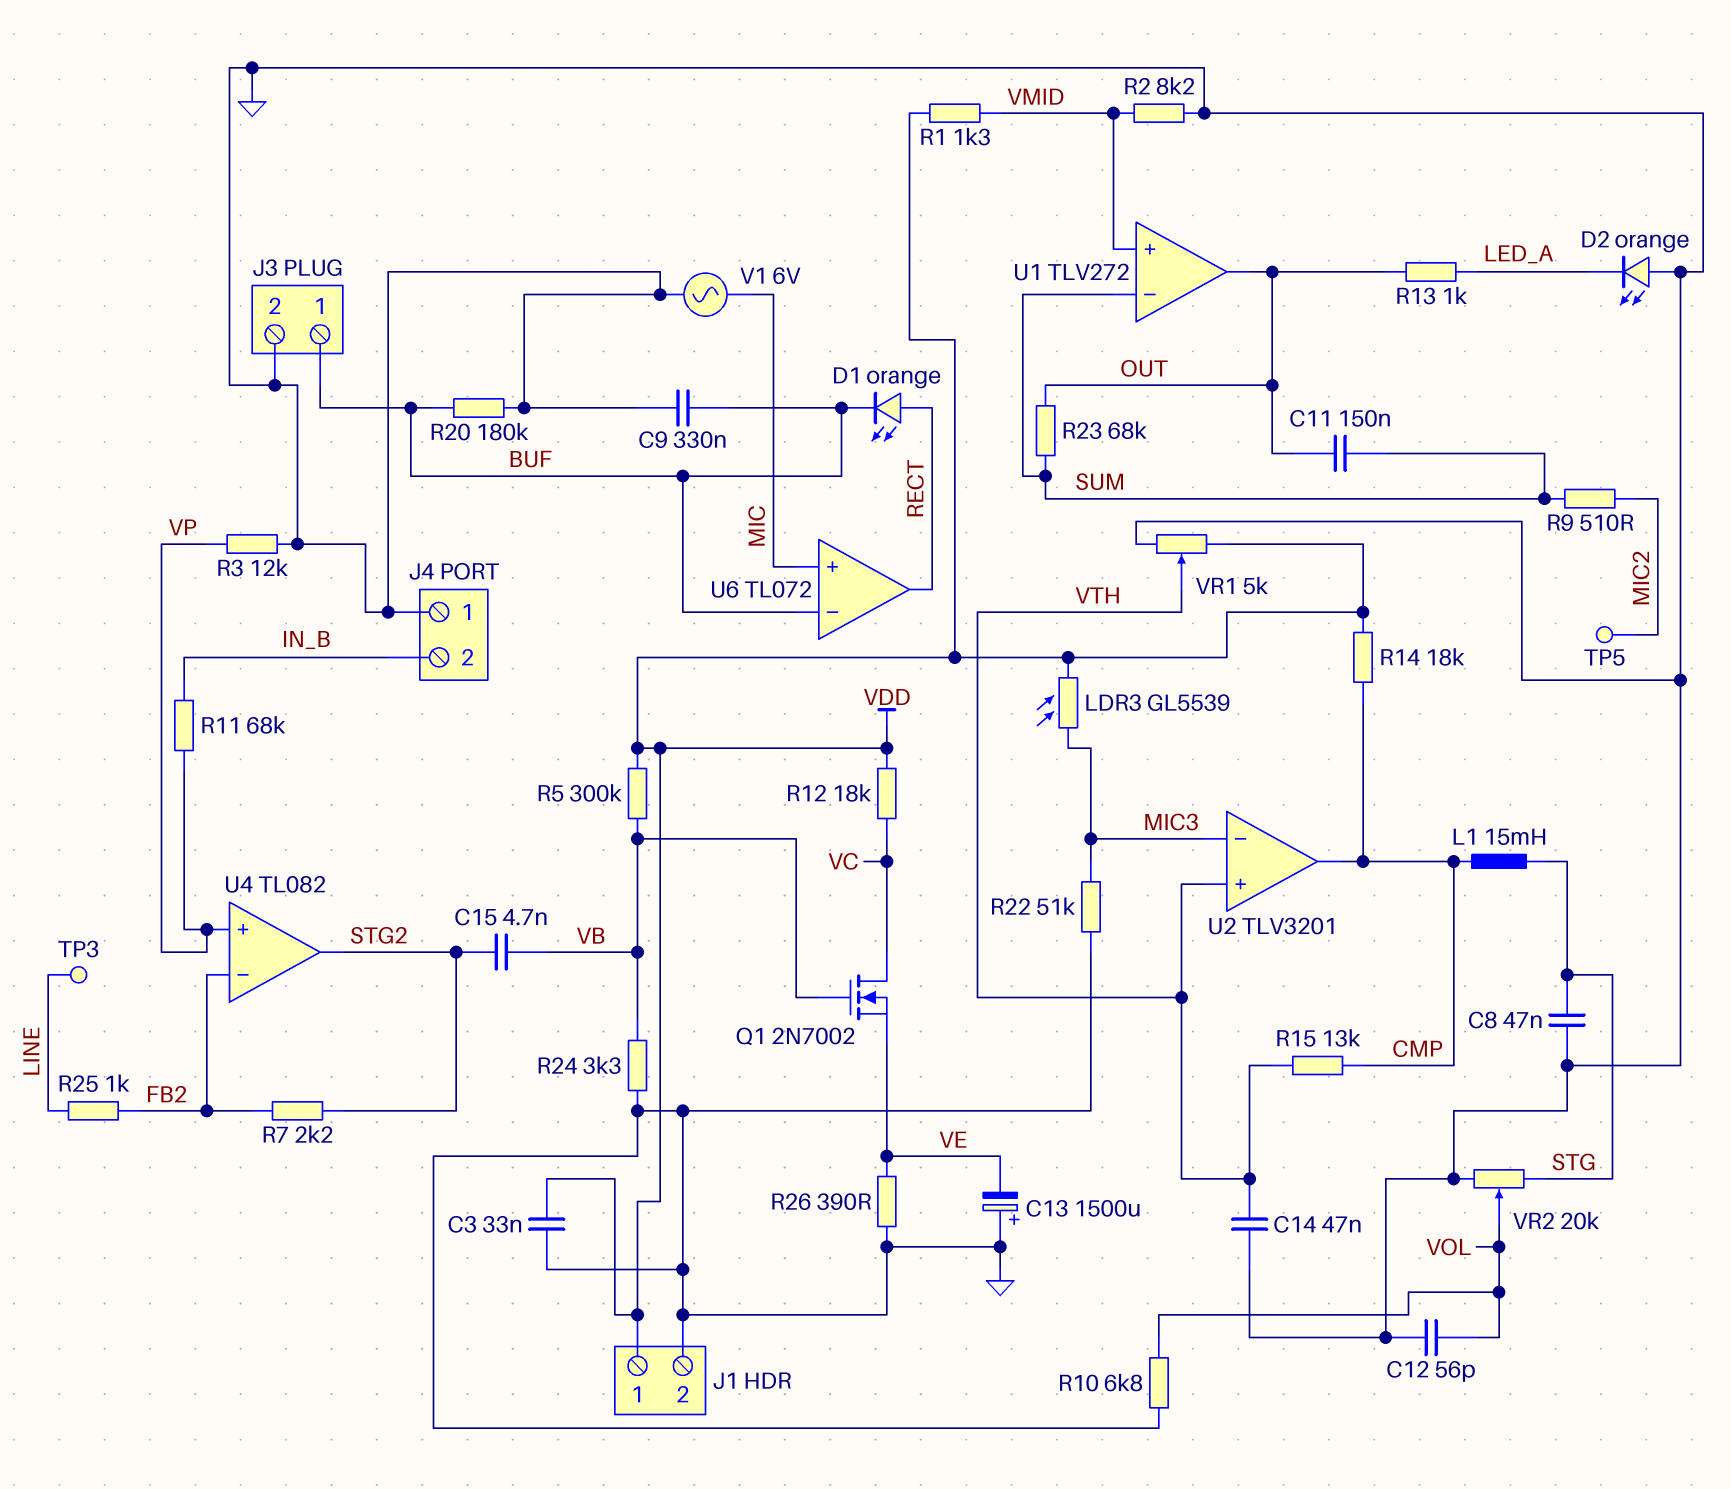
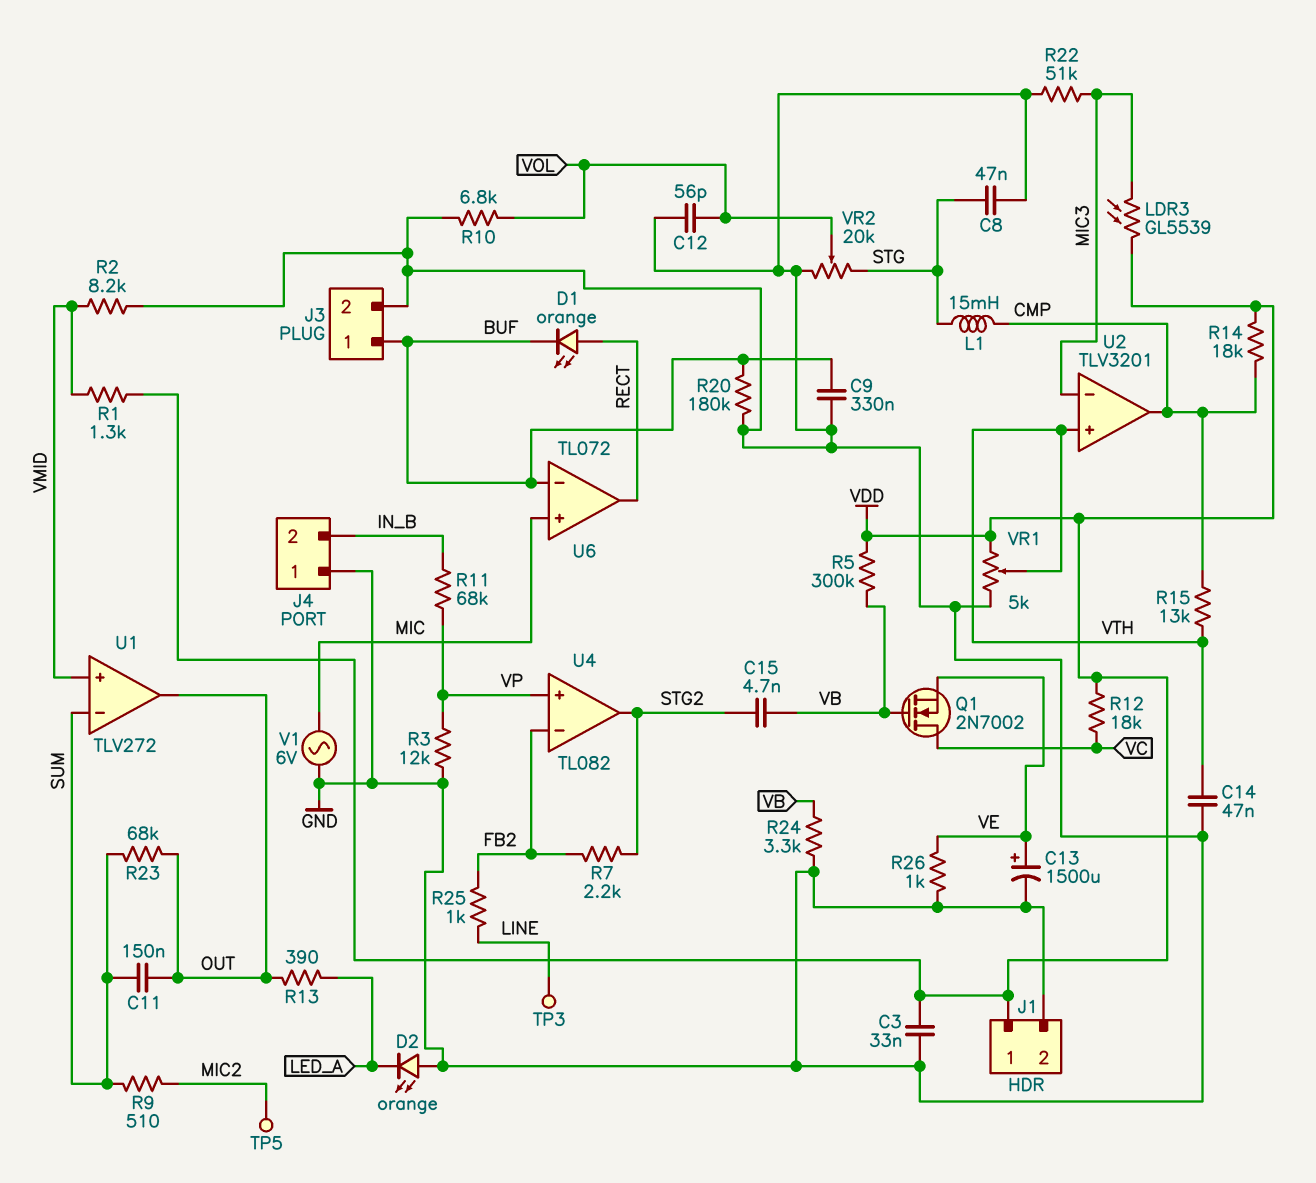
C13: 1500uF (plus GND, minus VE) -> 1500uF (plus VE, minus GND)
R13: 1k (LED_A, OUT) -> 390 (LED_A, OUT)
R26: 390 (GND, VE) -> 1k (GND, VE)

